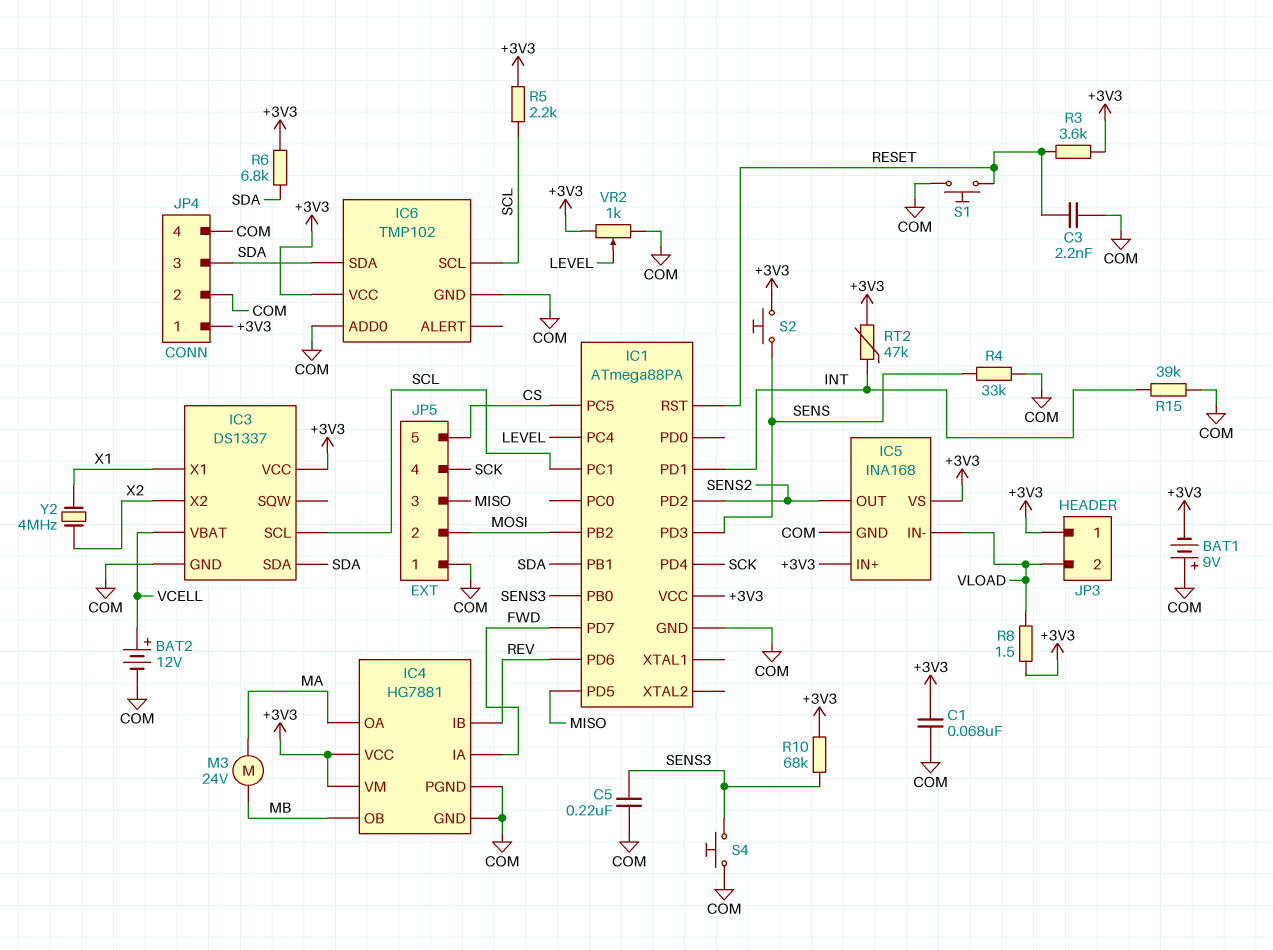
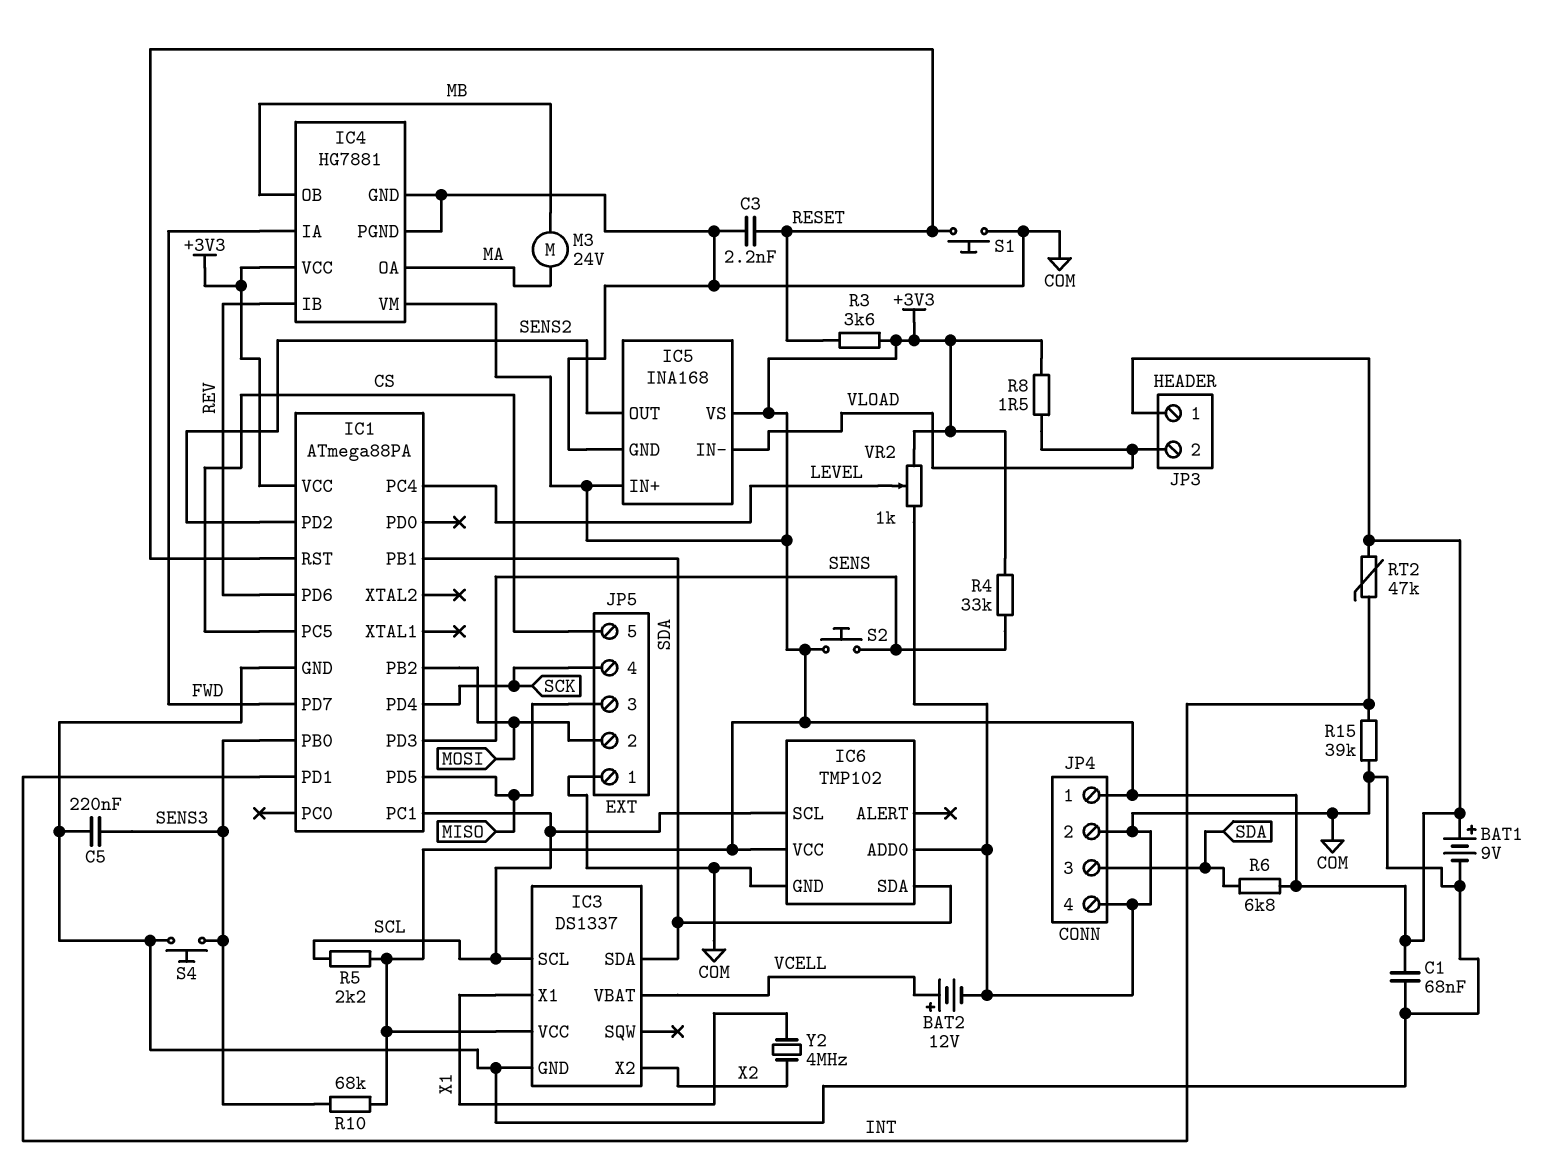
BAT1: 9V (plus COM, minus +3V3) -> 9V (plus +3V3, minus COM)
R4: 33k (COM, SENS) -> 33k (+3V3, SENS)

